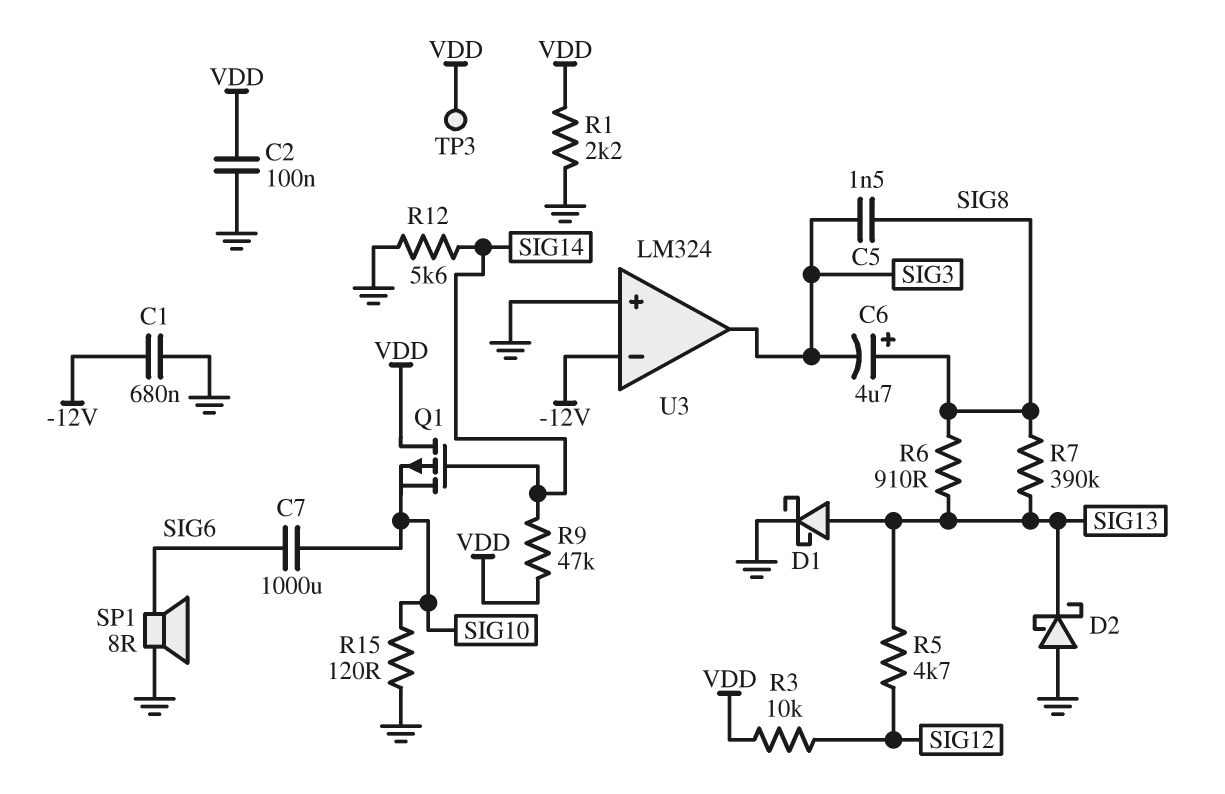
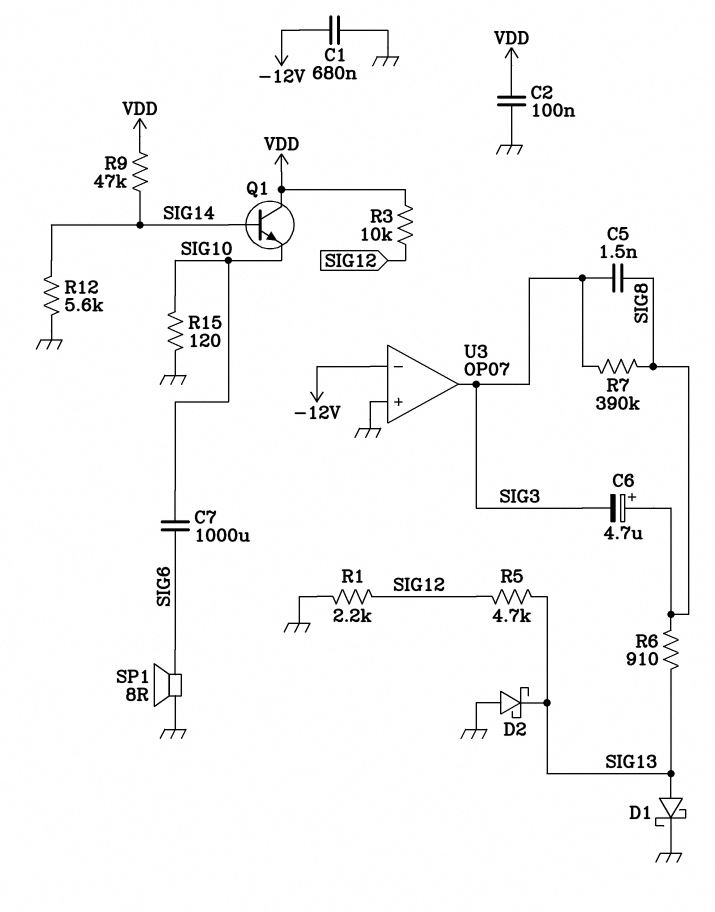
Q1: PMOS (G SIG14, D VDD, S SIG10) -> NPN (B SIG14, C VDD, E SIG10)
R1: 2.2k (GND, VDD) -> 2.2k (GND, SIG12)
R7: 390k (SIG8, SIG13) -> 390k (SIG3, SIG8)
TP3: test point (VDD) -> none
U3: LM324 -> OP07

